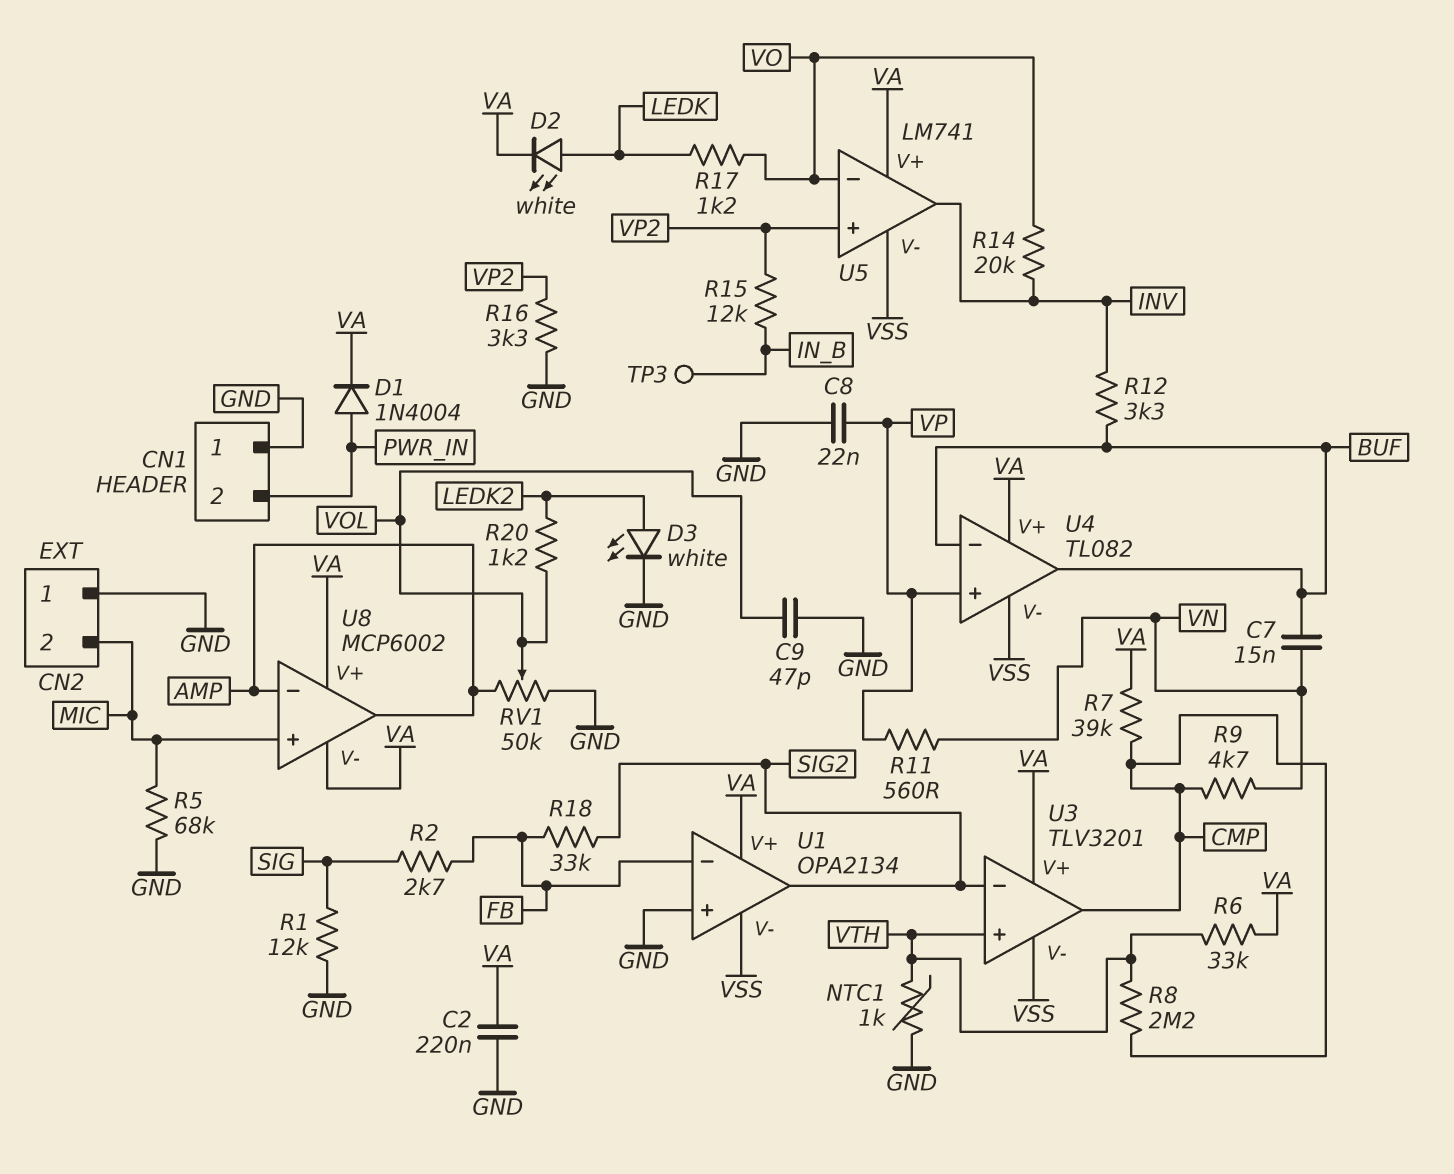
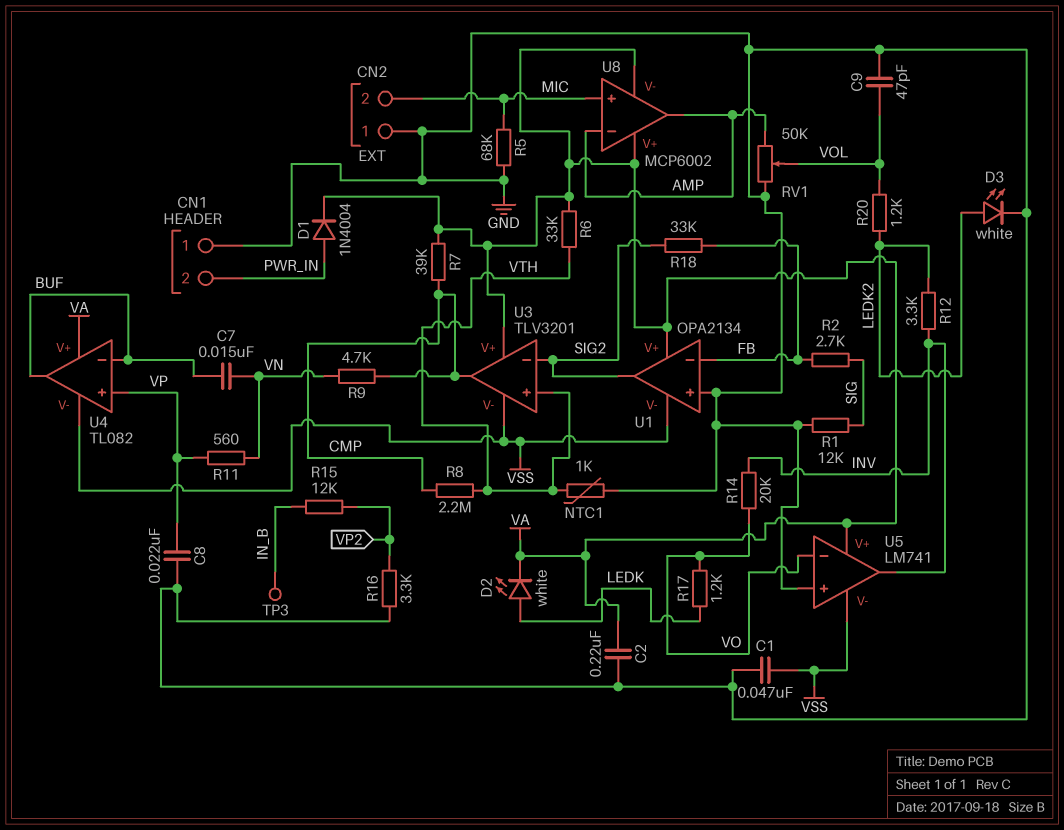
C1: none -> 47nF (GND, VSS)
R12: 3.3k (BUF, INV) -> 3.3k (INV, LEDK2)
U5 pin in+: VP2 -> GND

